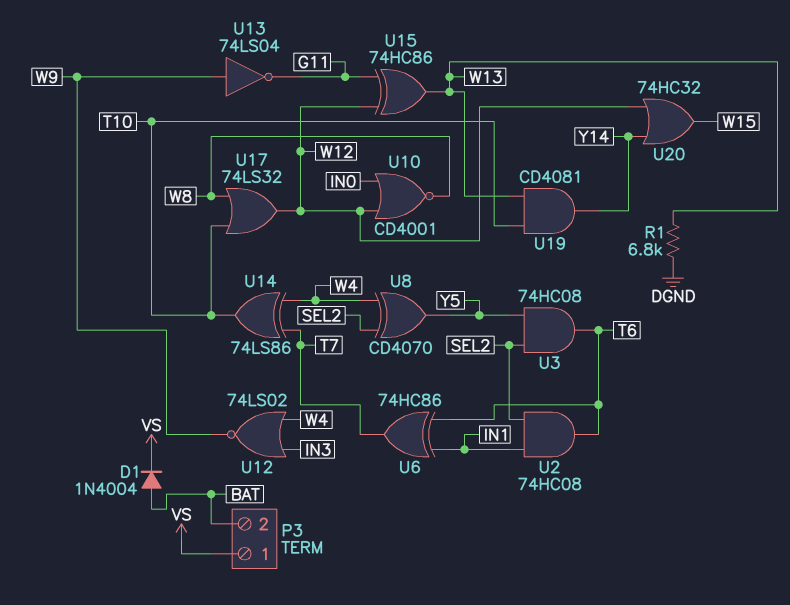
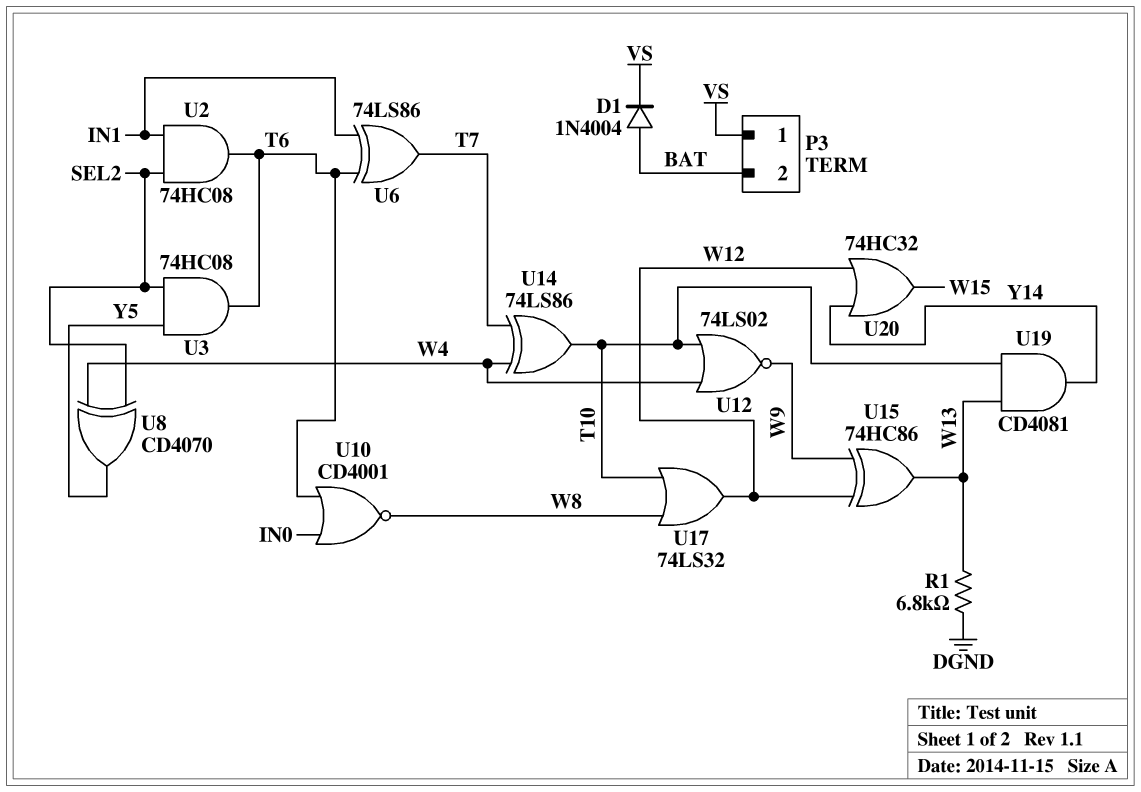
U6: XOR 74HC86 (in IN1, in T6, out T7) -> XOR 74LS86 (in IN1, in T6, out T7)
U10: NOR CD4001 (in IN0, in W12, out W8) -> NOR CD4001 (in IN0, in T6, out W8)
U12: NOR 74LS02 (in IN3, in W4, out W9) -> NOR 74LS02 (in T10, in W4, out W9)
U13: NOT 74LS04 (in W9, out G11) -> none
U15: XOR 74HC86 (in G11, in W12, out W13) -> XOR 74HC86 (in W9, in W12, out W13)

